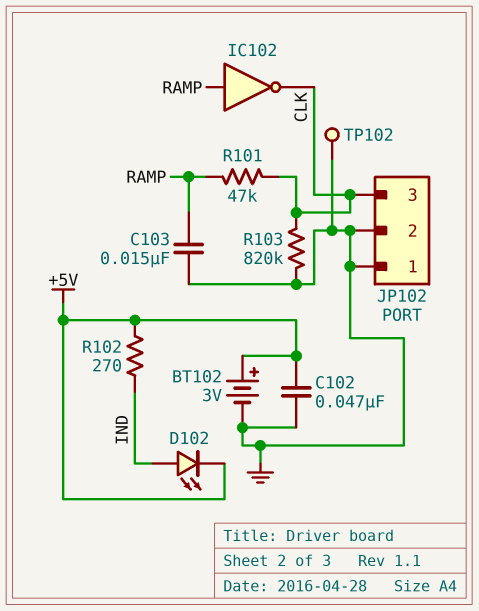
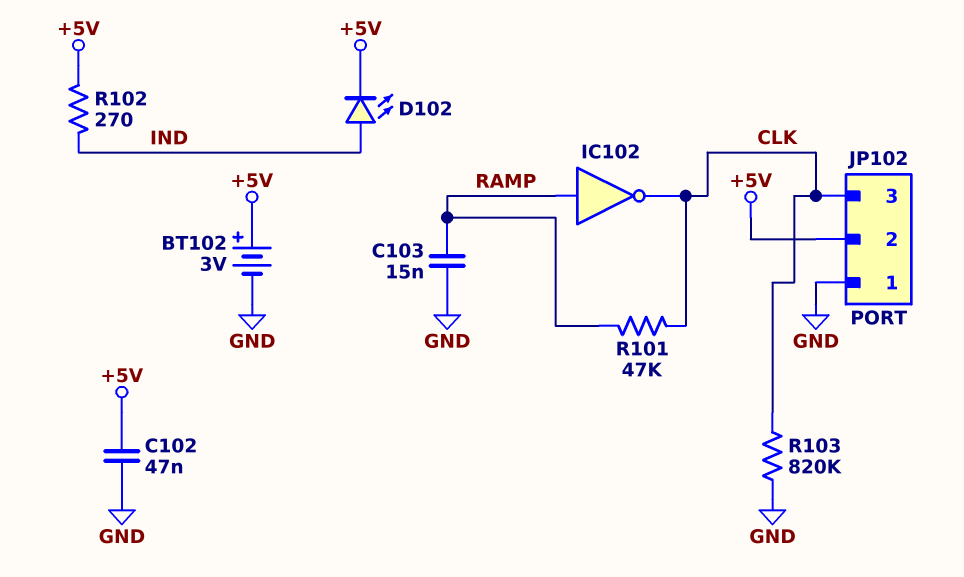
JP102 pin 2: GND -> +5V
TP102: test point (GND) -> none

